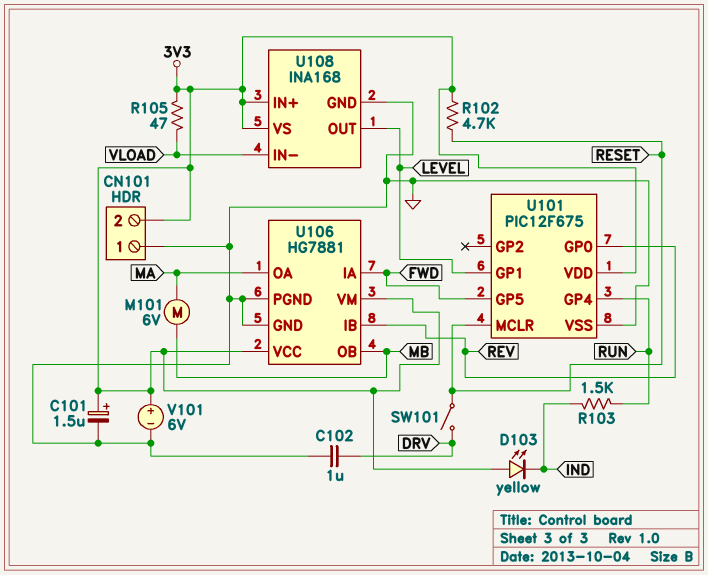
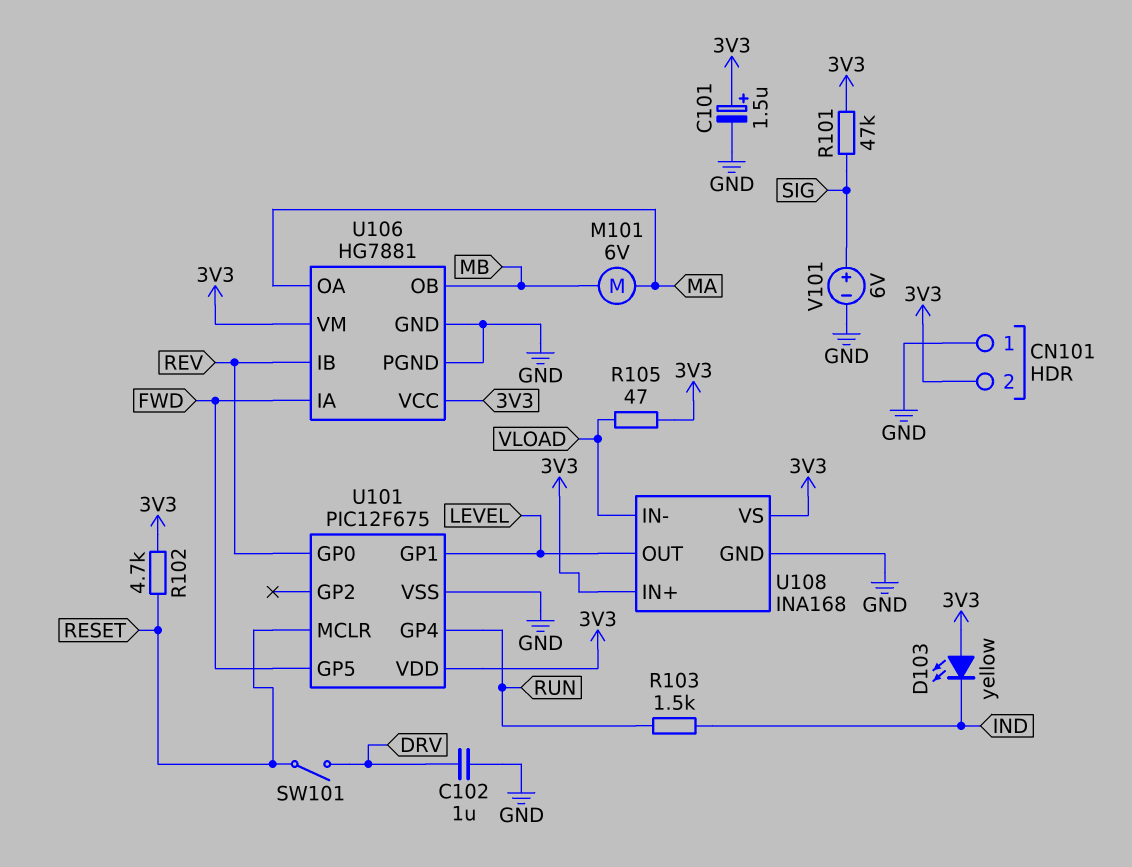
R101: none -> 47k (3V3, SIG)
V101: 6V (plus 3V3, minus GND) -> 6V (plus SIG, minus GND)

